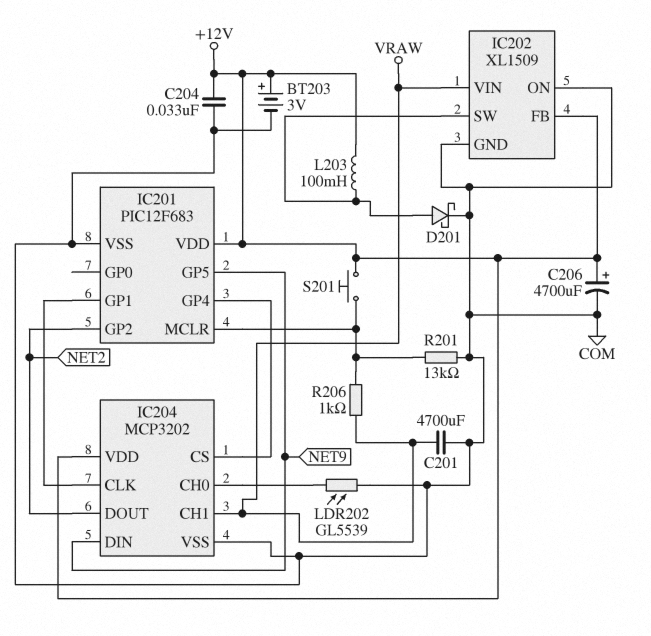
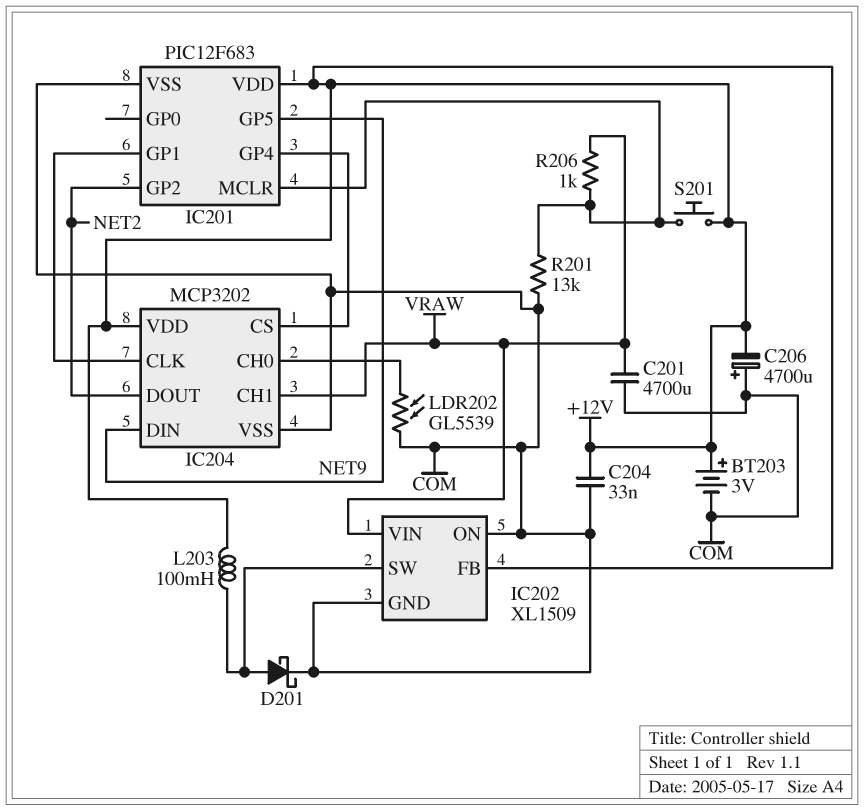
C206: 4700uF (plus +12V, minus COM) -> 4700uF (plus COM, minus +12V)

